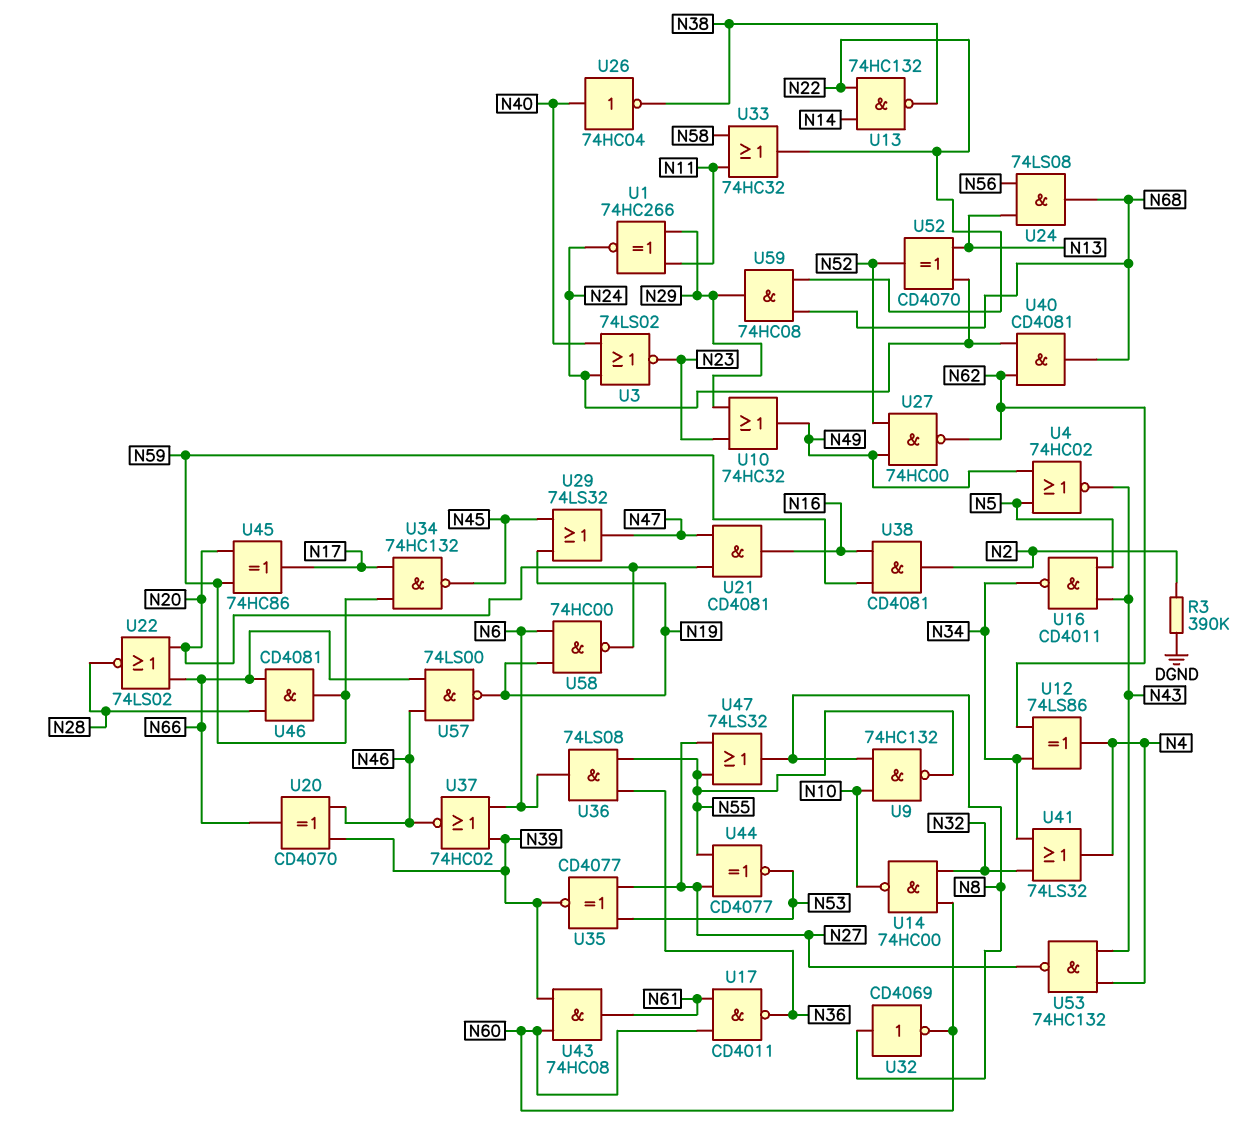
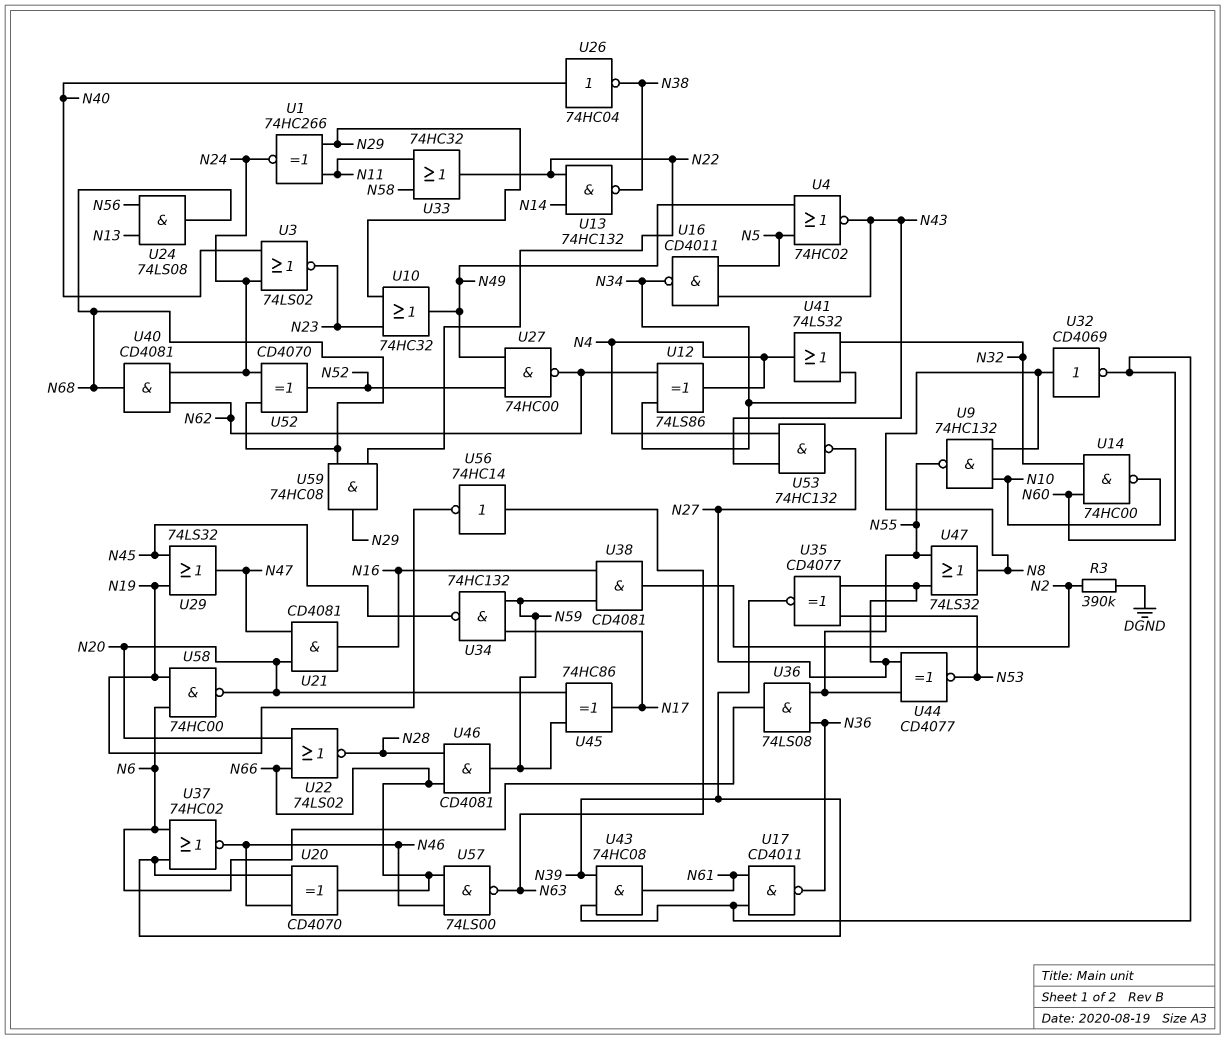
U52: XOR CD4070 (in N13, in N24, out N52) -> XOR CD4070 (in N24, in N68, out N52)
U56: none -> NOT 74HC14 (in N63, out N19)
U57: NAND 74LS00 (in N46, in N66, out N19) -> NAND 74LS00 (in N46, in N66, out N63)

